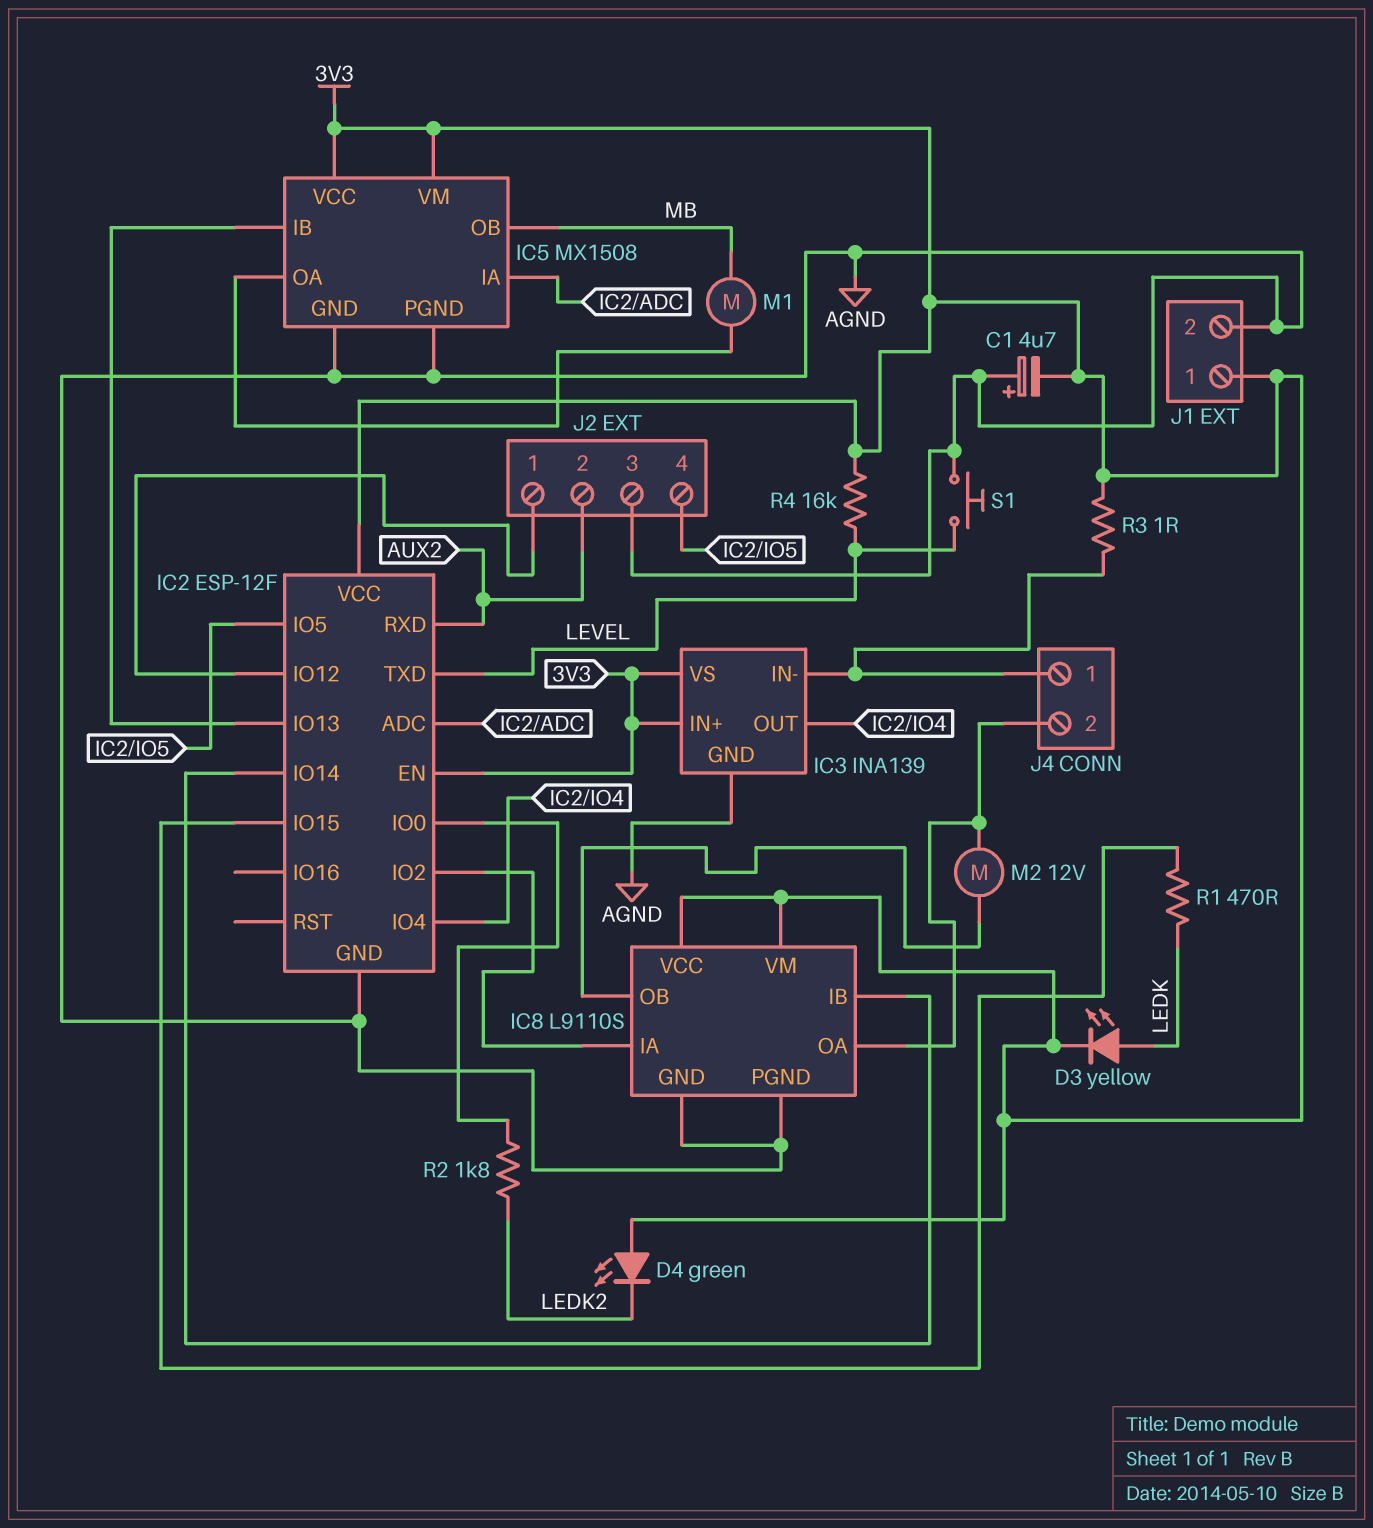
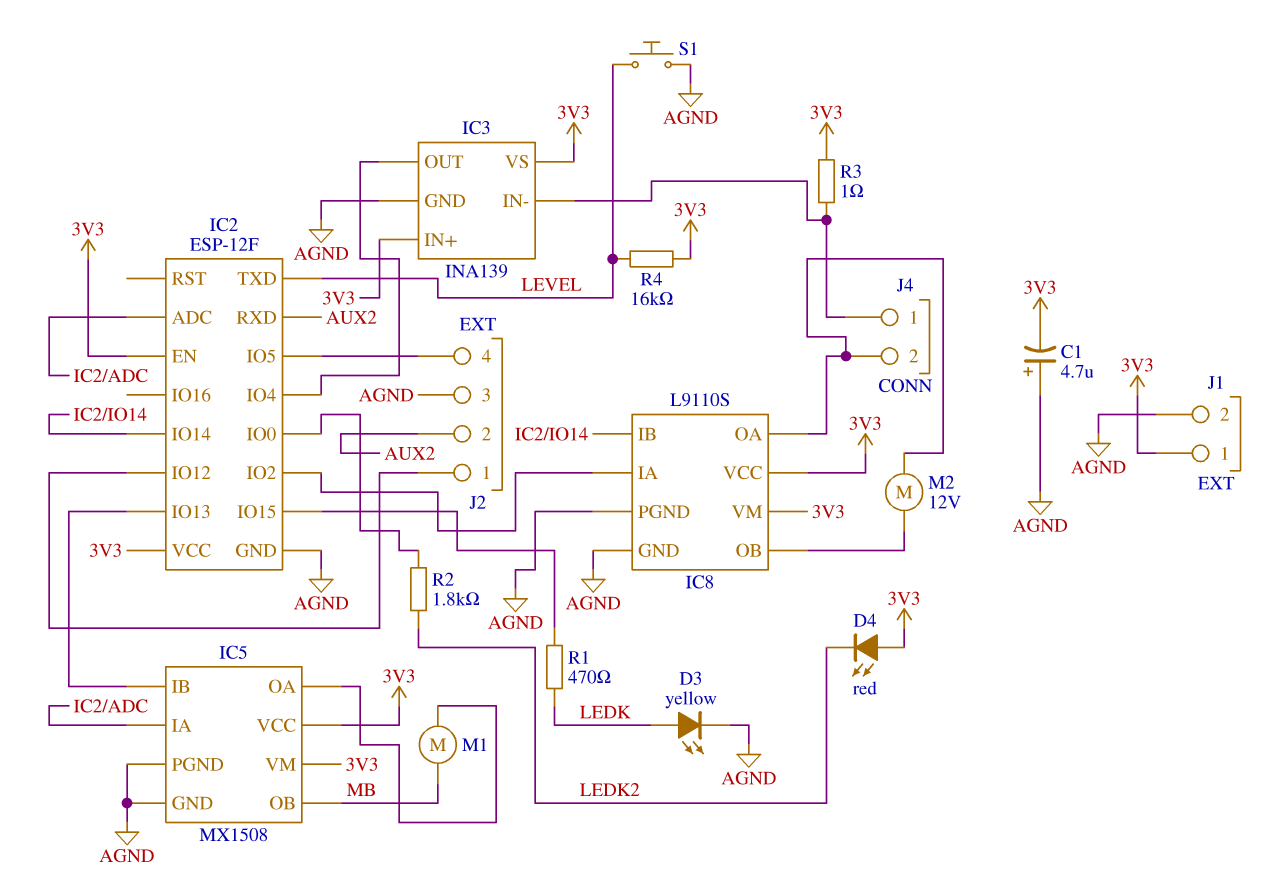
D3: LED yellow (A LEDK, K 3V3) -> LED yellow (A LEDK, K AGND)
D4: LED green (A 3V3, K LEDK2) -> LED red (A 3V3, K LEDK2)

